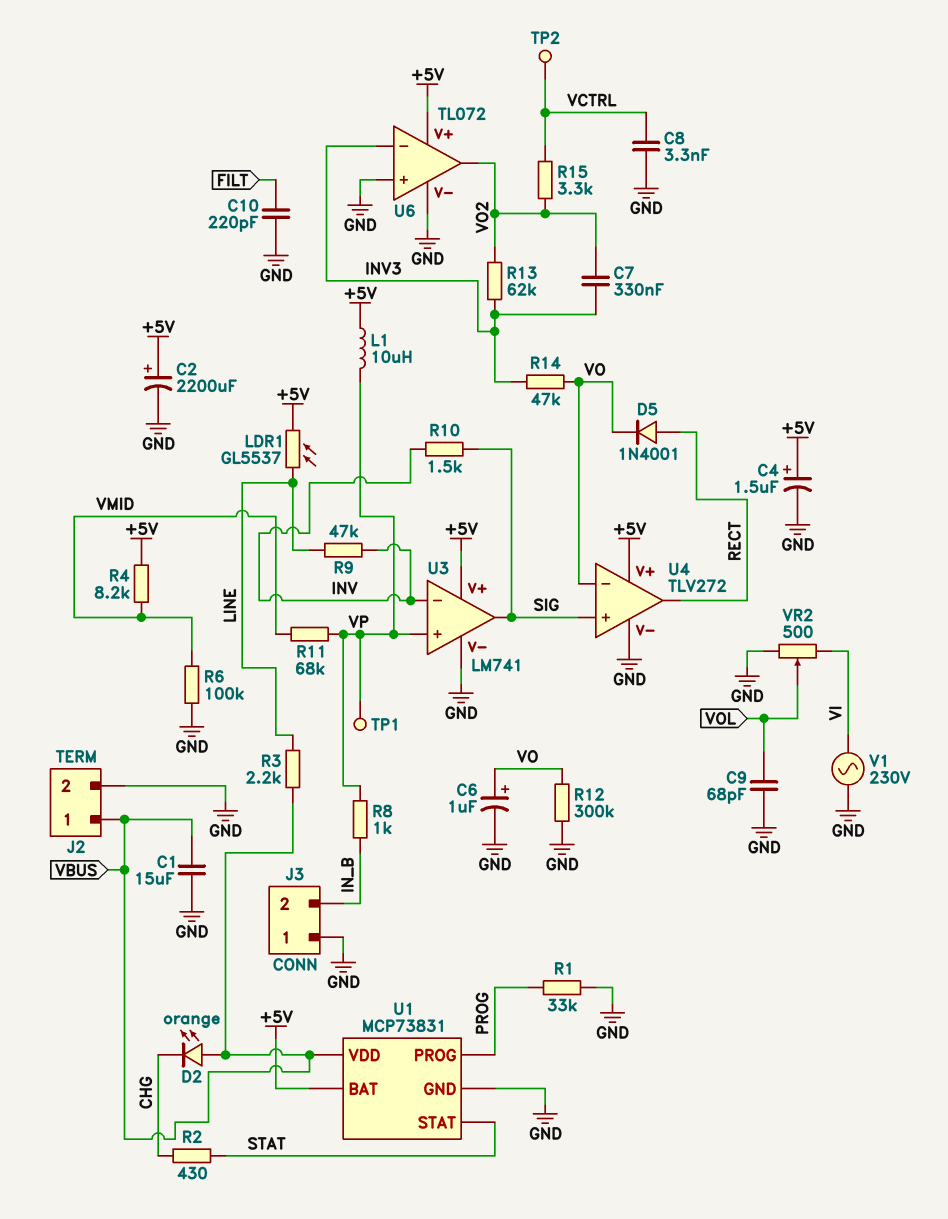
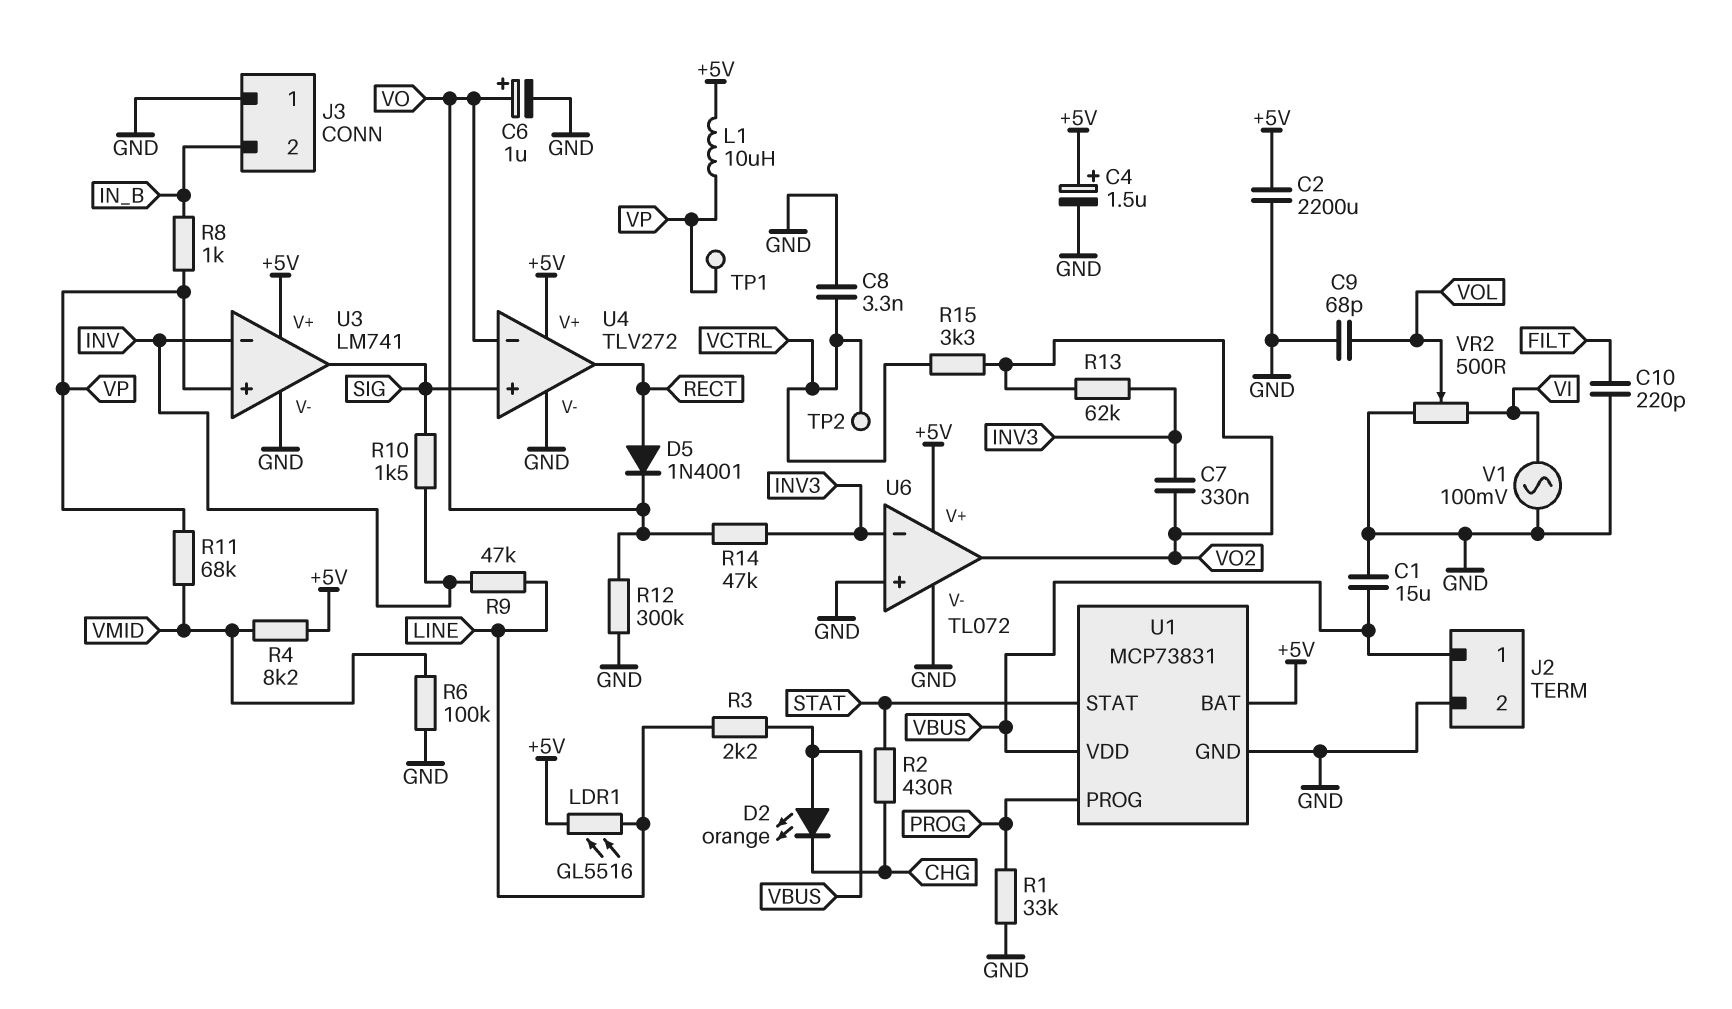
C2: 2200uF (plus +5V, minus GND) -> 2200uF (+5V, GND)
LDR1: GL5537 (+5V, LINE) -> GL5516 (+5V, LINE)
V1: AC 230V (GND, VI) -> AC 100mV (GND, VI)

